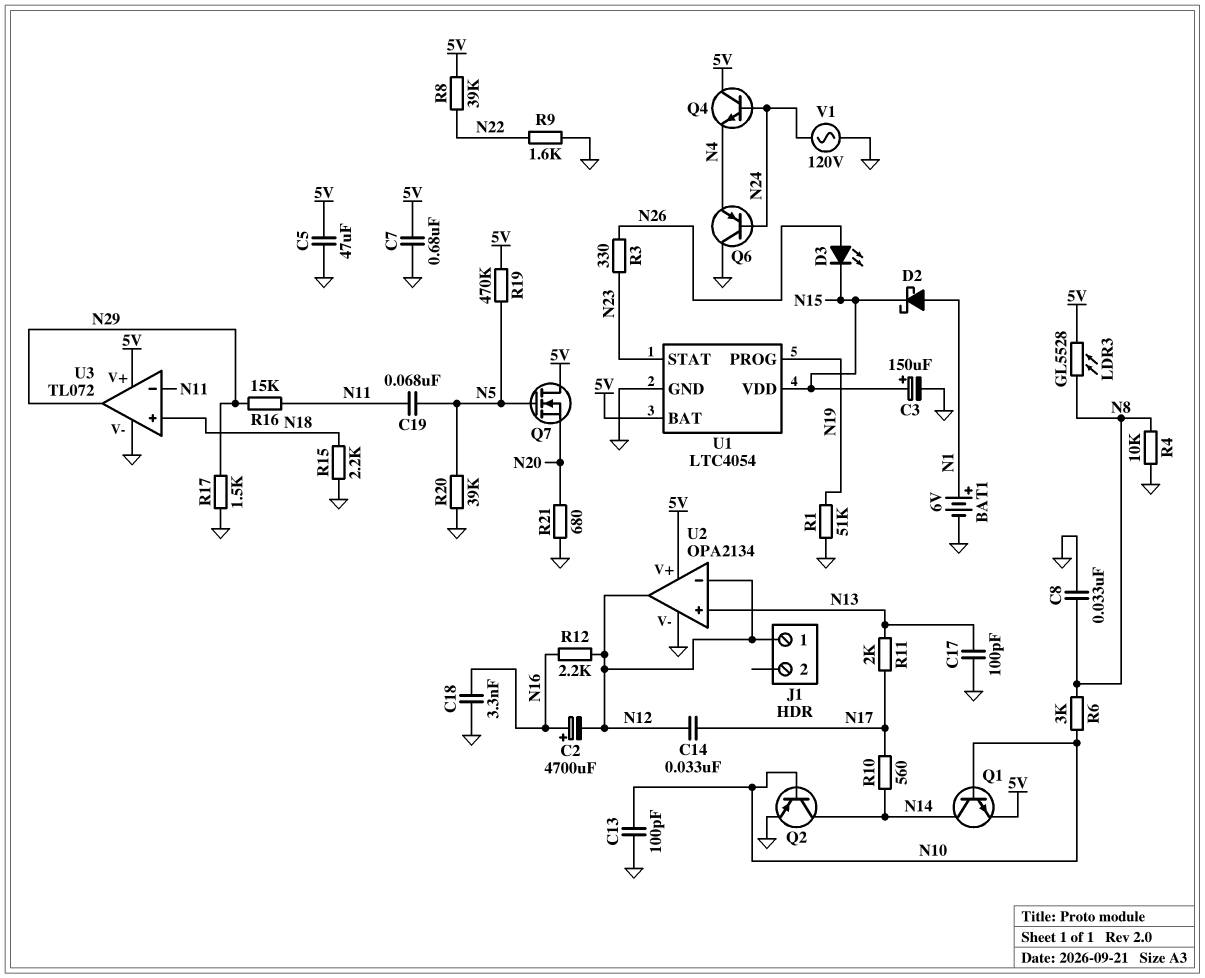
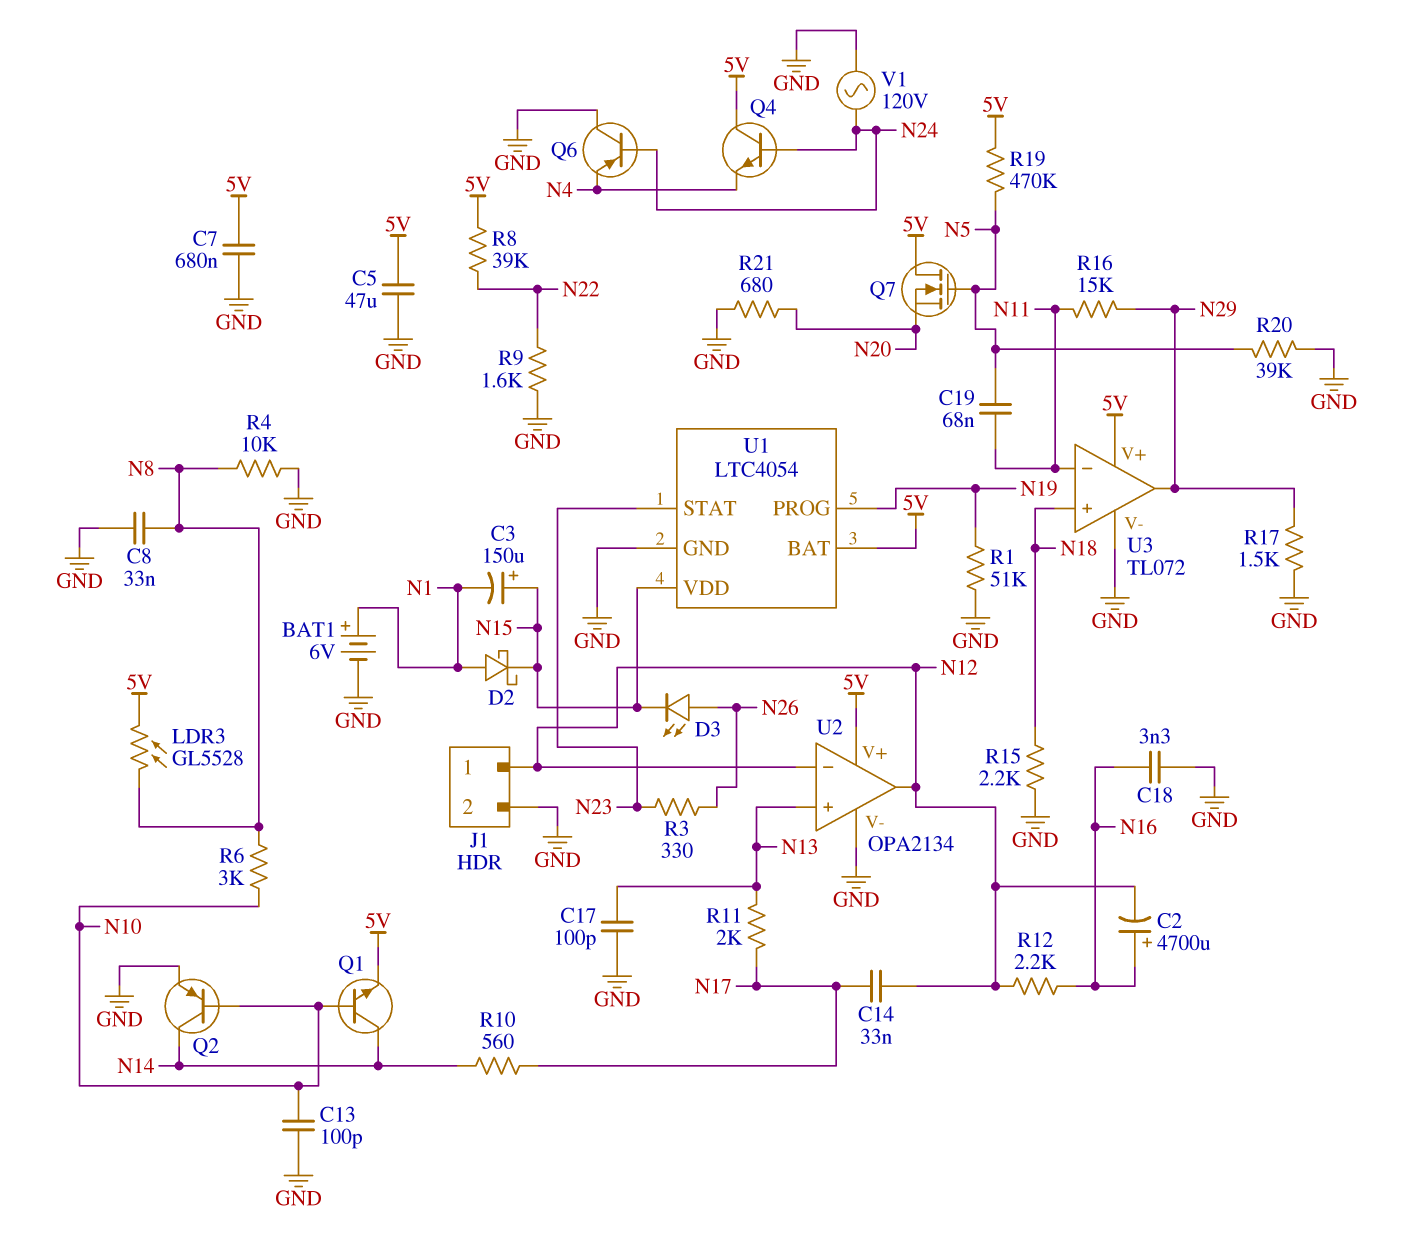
C3: 150uF (plus N15, minus GND) -> 150uF (plus N15, minus N1)
J1 pin 2: none -> GND

